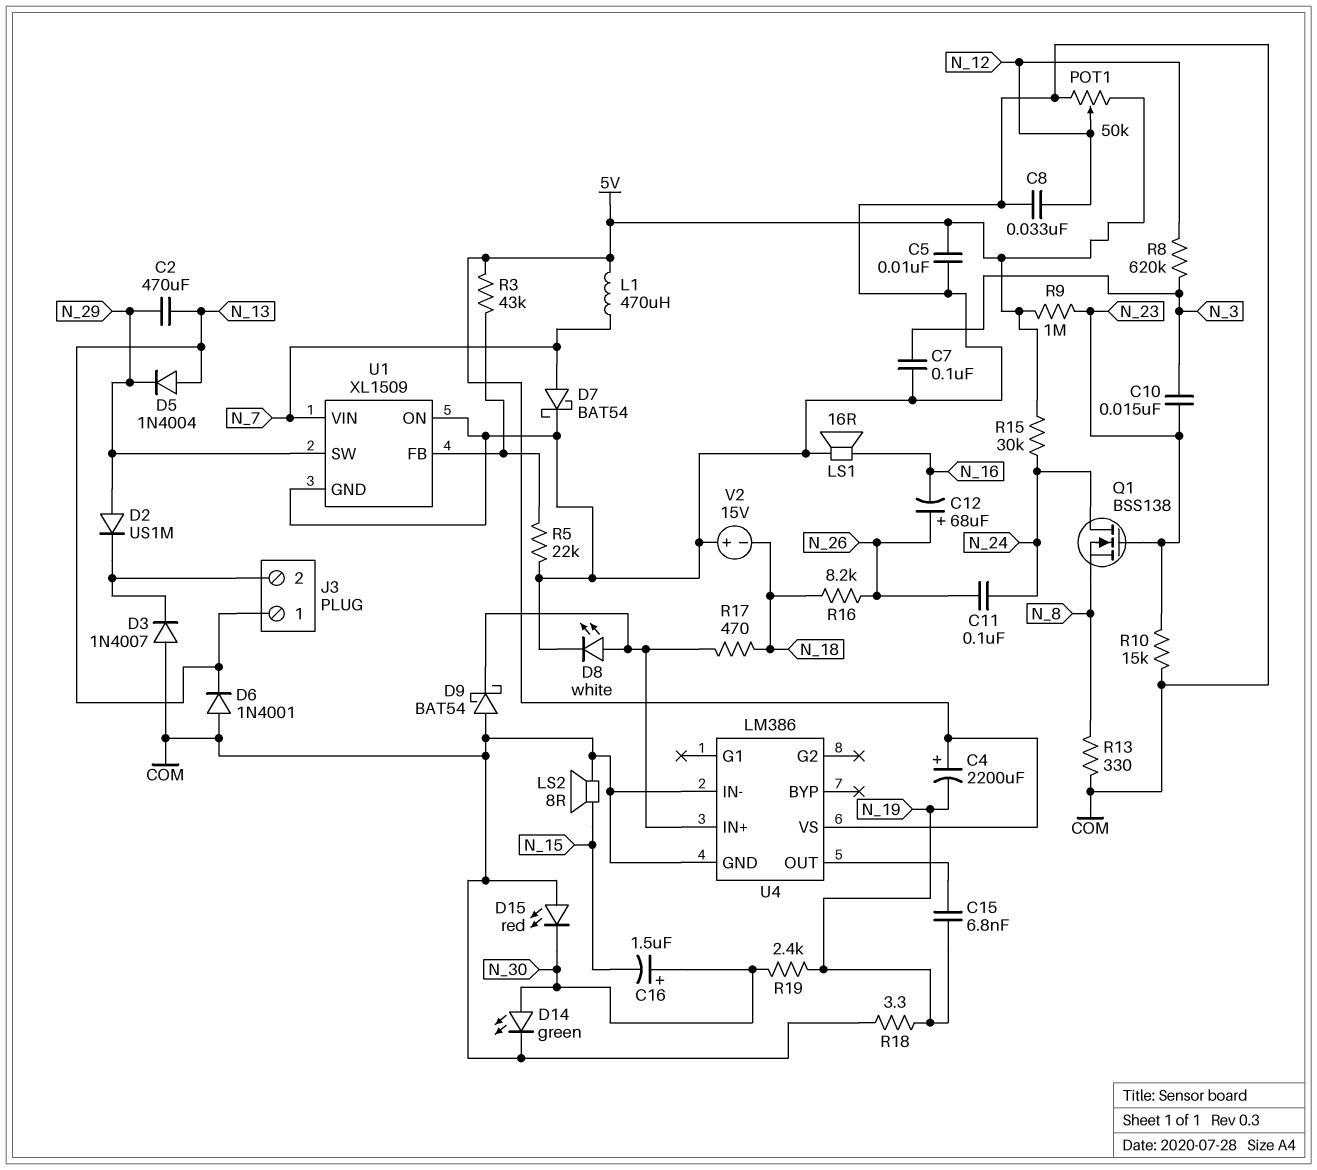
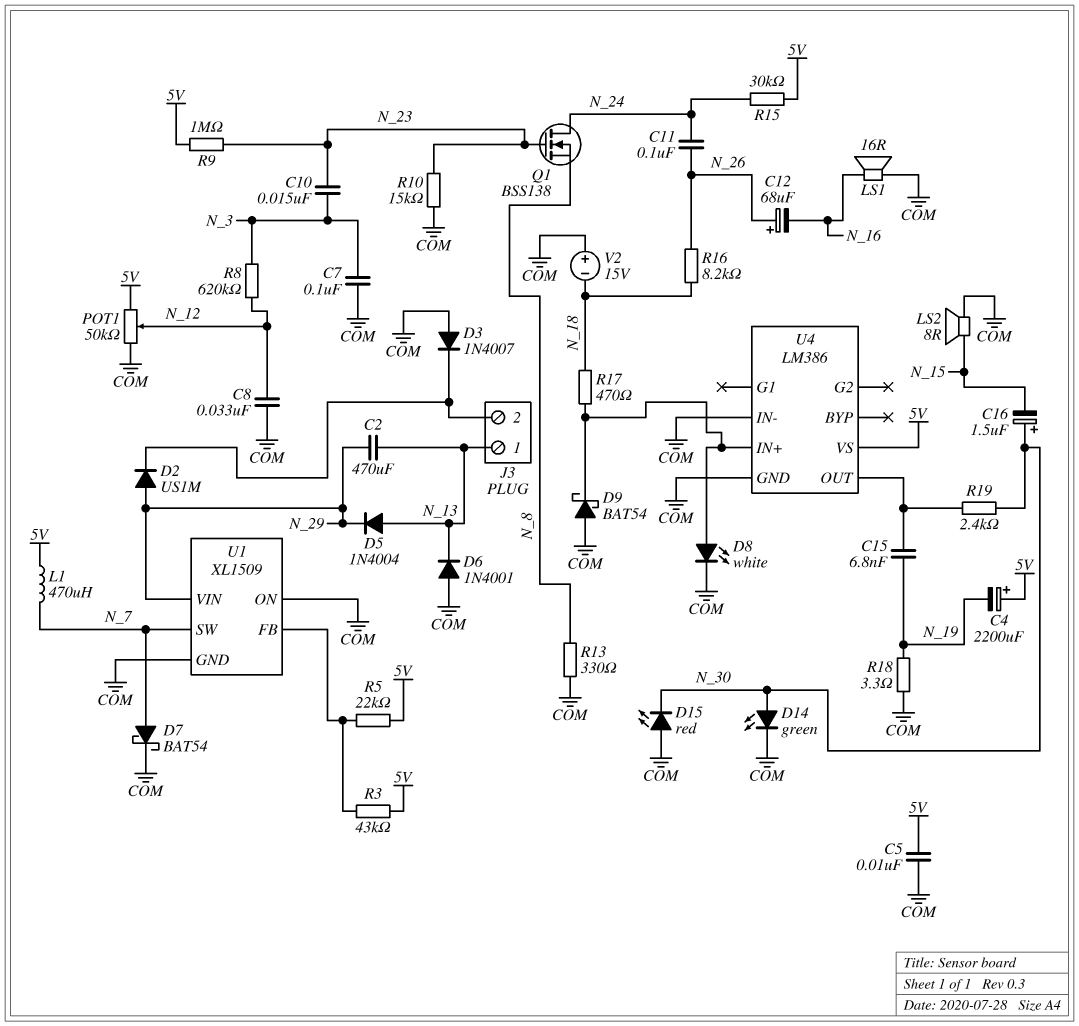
R5: 22k (COM, U1/FB) -> 22k (5V, U1/FB)
R19: 2.4k (N_19, N_30) -> 2.4k (N_30, U4/OUT)
U1 pin SW: N_29 -> N_7
U1 pin VIN: N_7 -> N_29

